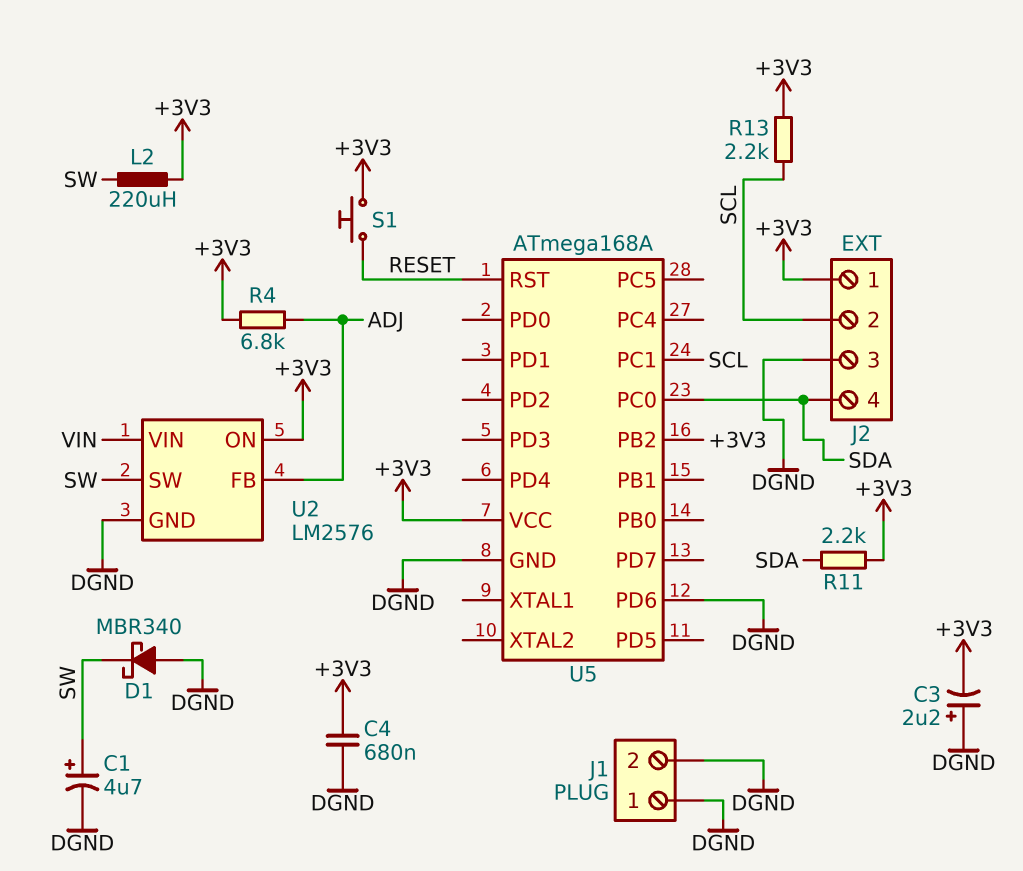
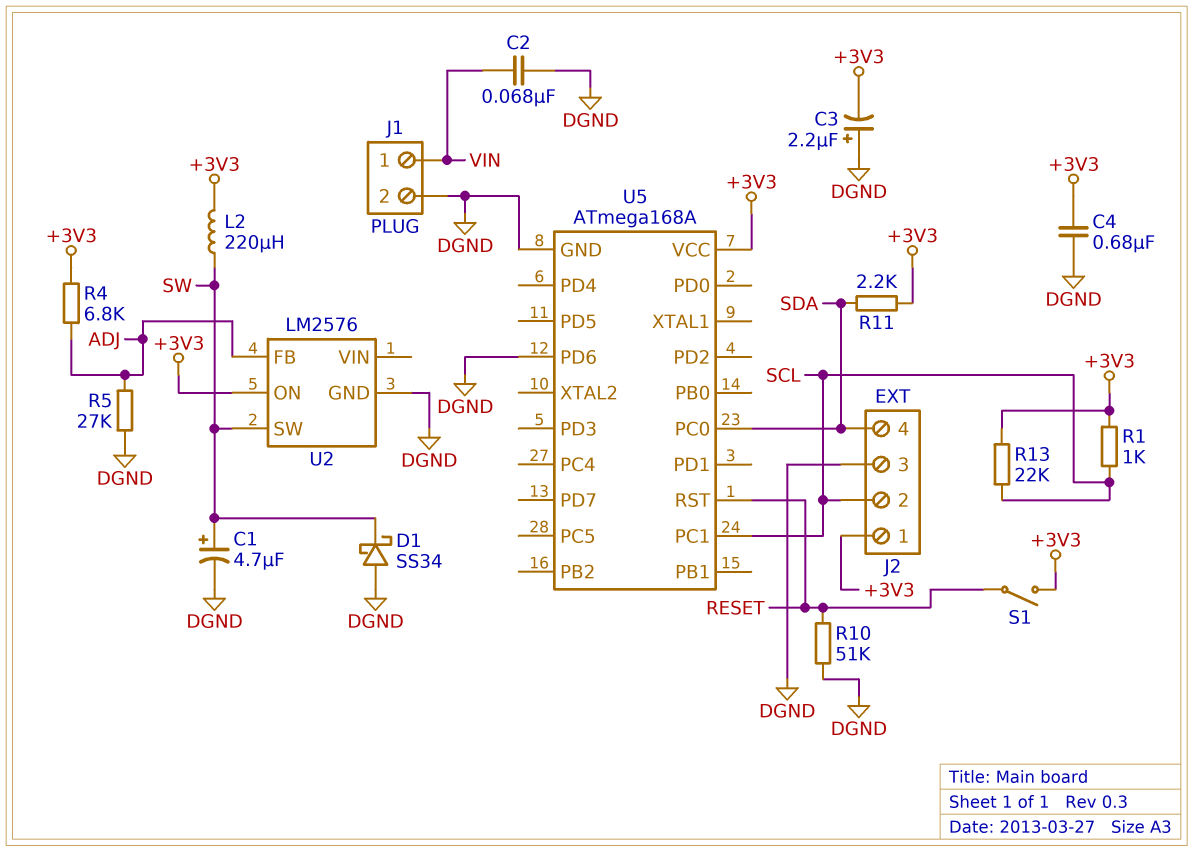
C2: none -> 68nF (DGND, VIN)
D1: schottky MBR340 (A DGND, K SW) -> schottky SS34 (A DGND, K SW)
J1 pin 1: DGND -> VIN
R1: none -> 1k (+3V3, SCL)
R5: none -> 27k (ADJ, DGND)
R10: none -> 51k (DGND, RESET)
R13: 2.2k (+3V3, SCL) -> 22k (+3V3, SCL)
S1: button (+3V3, RESET) -> switch (+3V3, RESET)
U2 pin VIN: VIN -> none
U5 pin PB2: +3V3 -> none

